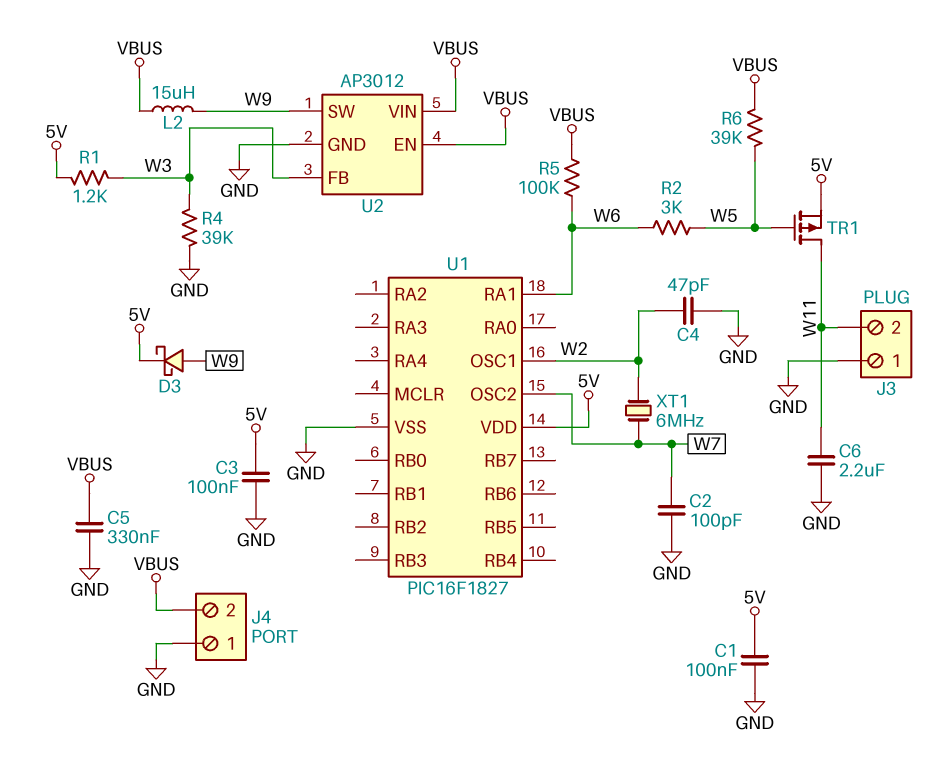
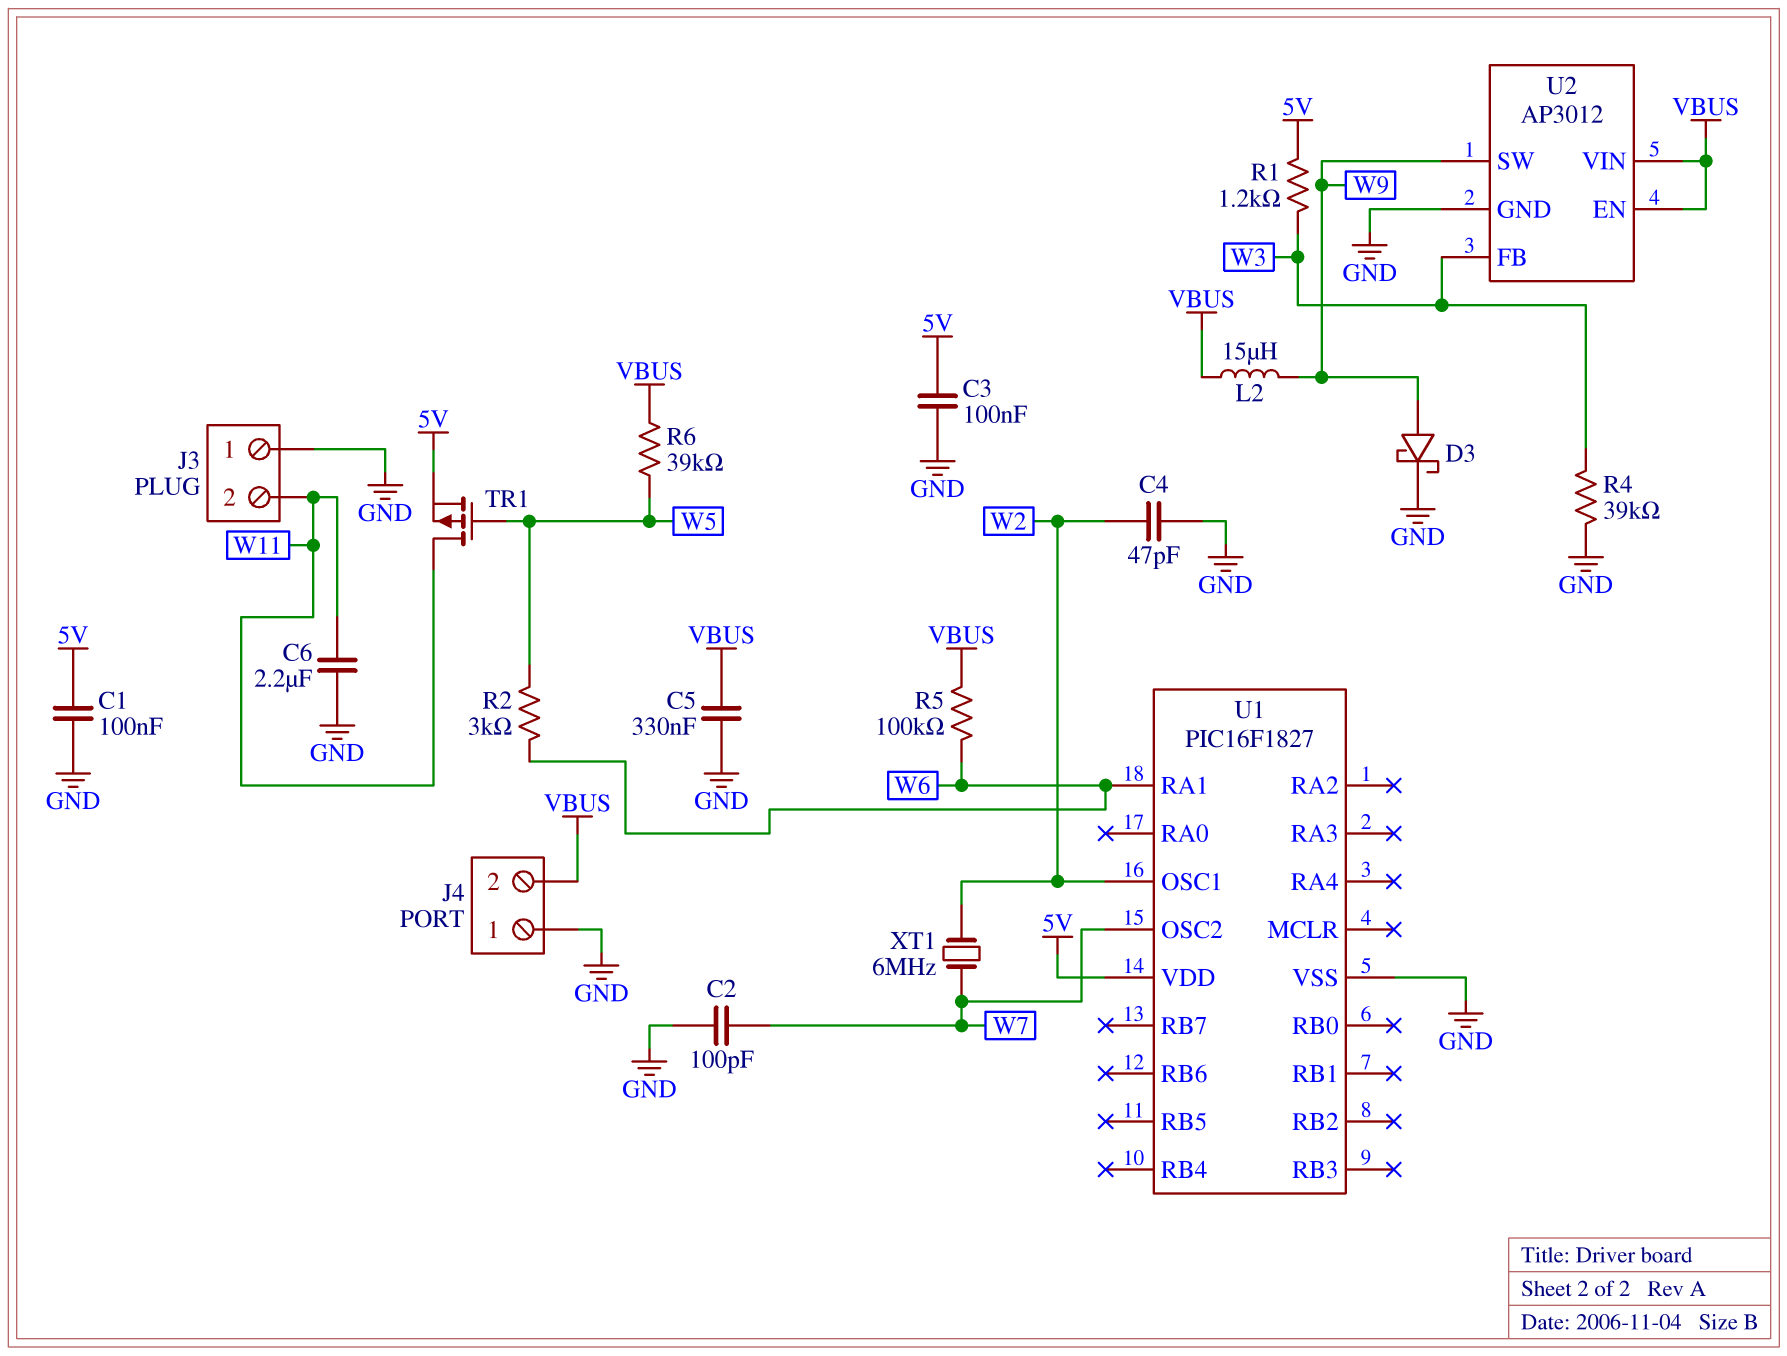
D3: schottky (A W9, K 5V) -> schottky (A W9, K GND)

